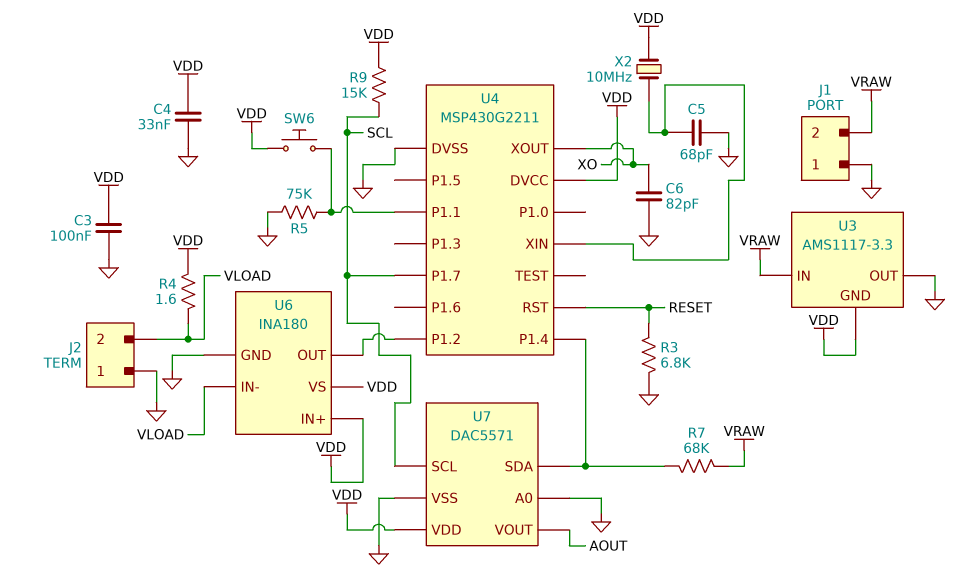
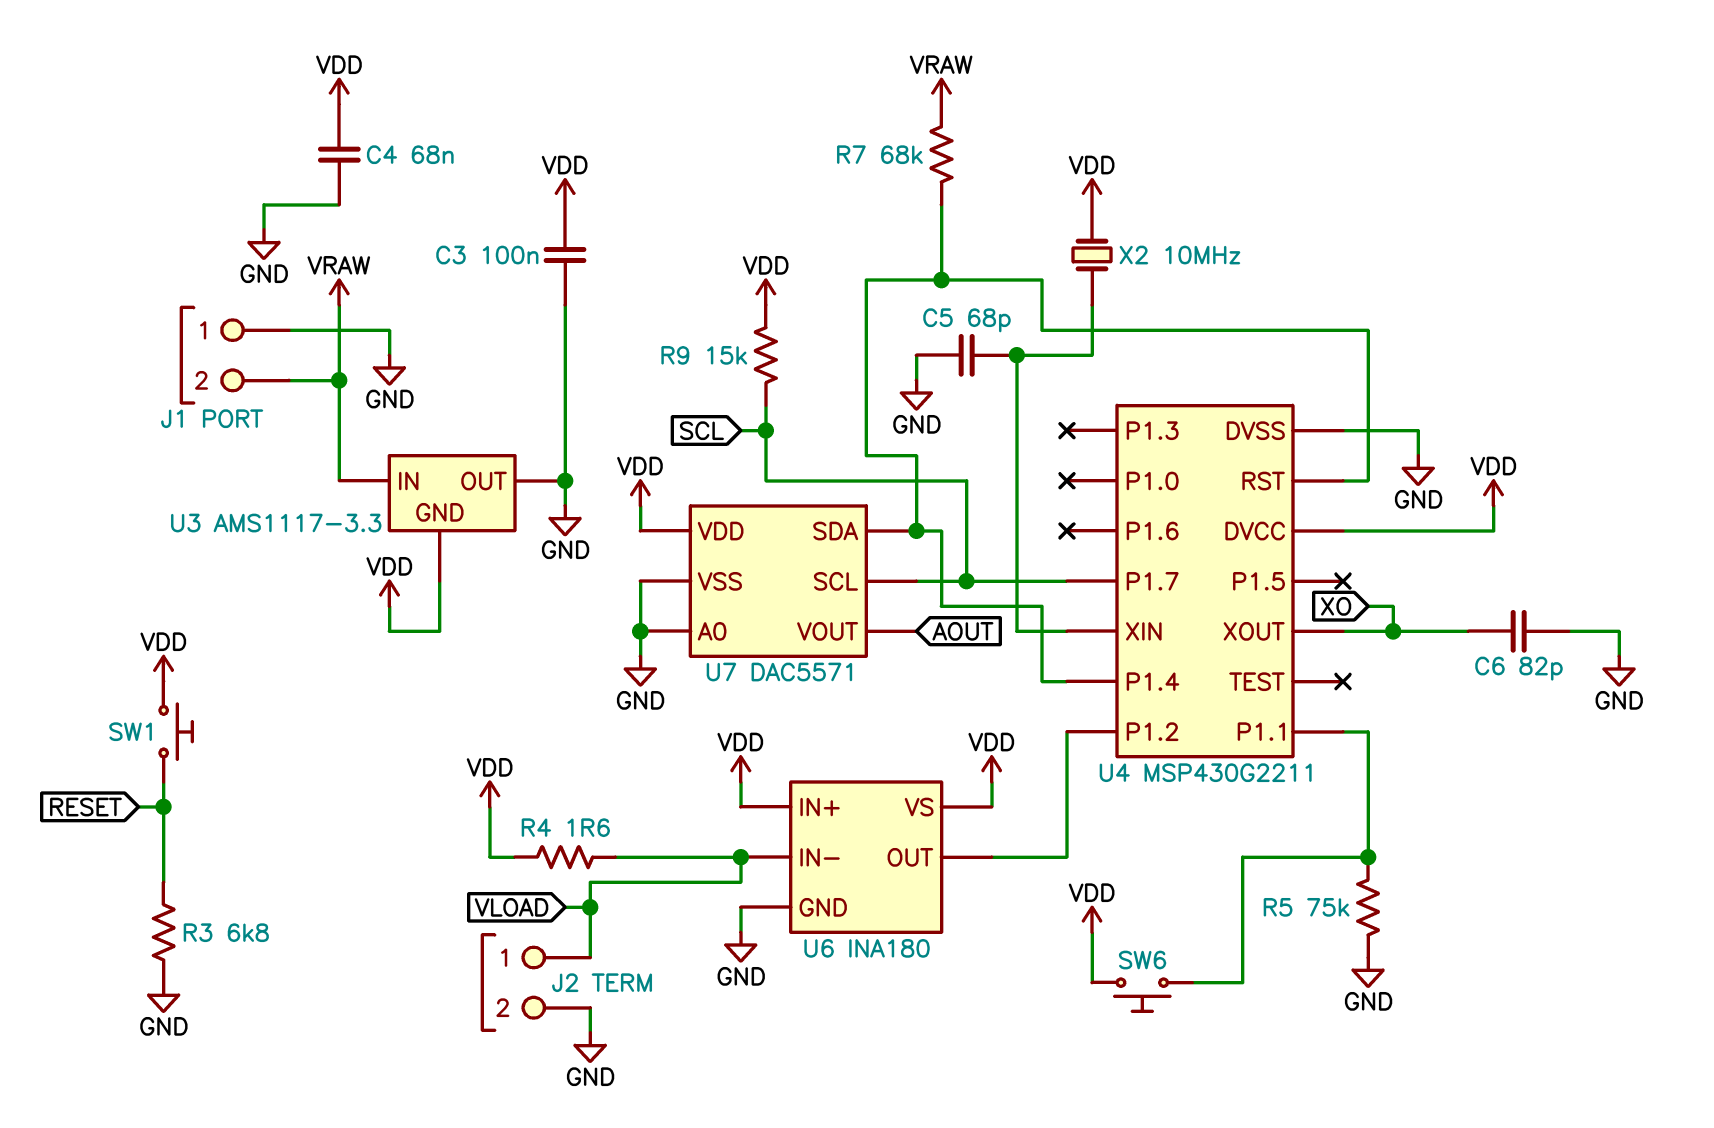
C4: 33nF (GND, VDD) -> 68nF (GND, VDD)
J2 pin 1: GND -> VLOAD
J2 pin 2: VLOAD -> GND
SW1: none -> button (RESET, VDD)
U4 pin RST: RESET -> U4/P1.4

